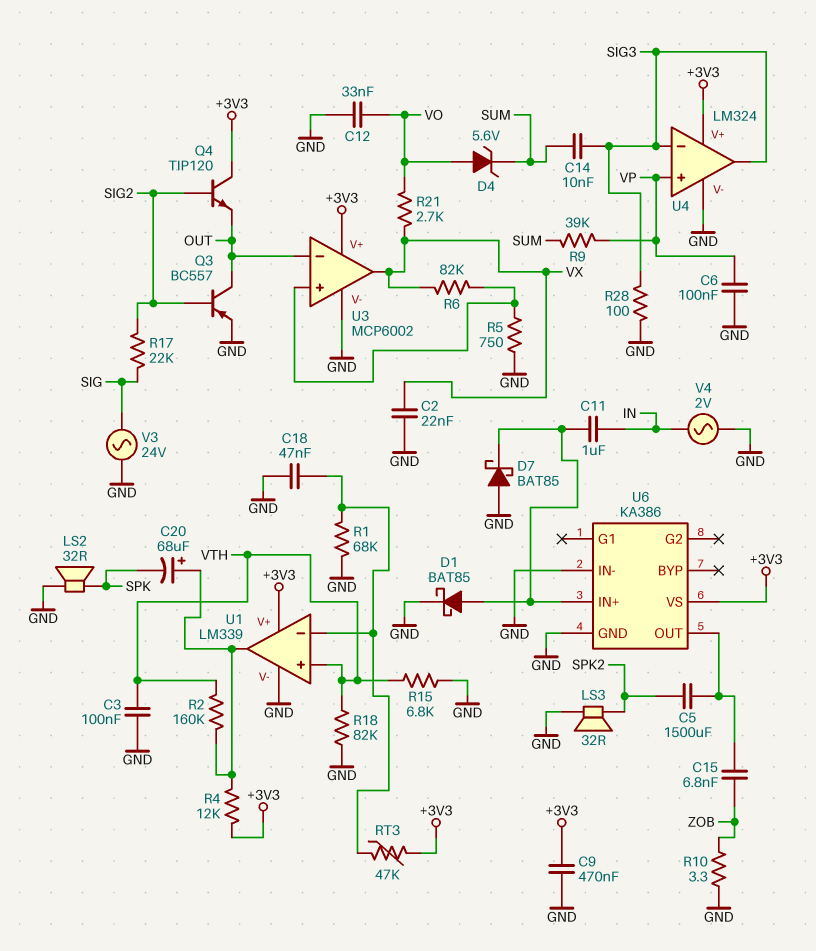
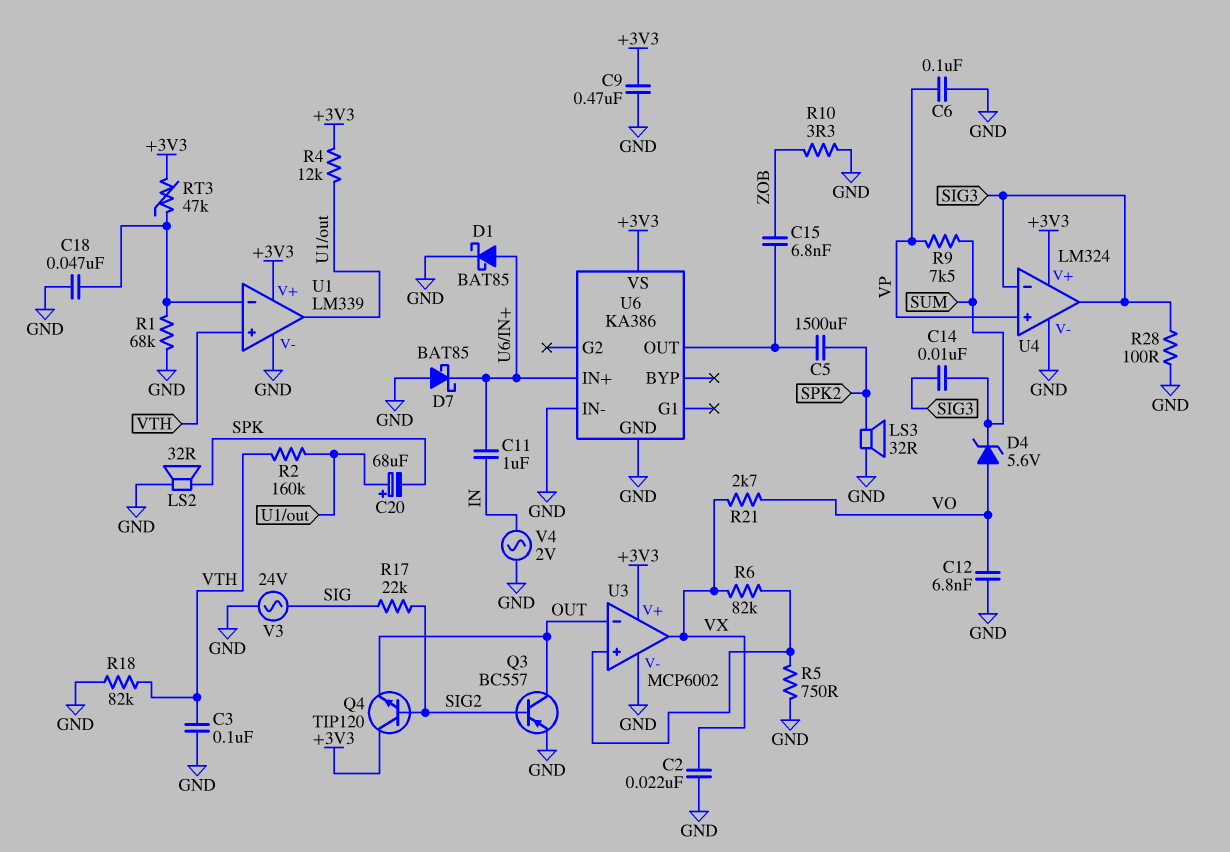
C12: 33nF (GND, VO) -> 6.8nF (GND, VO)
R9: 39k (SUM, VP) -> 7.5k (SUM, VP)
R15: 6.8k (GND, VTH) -> none

